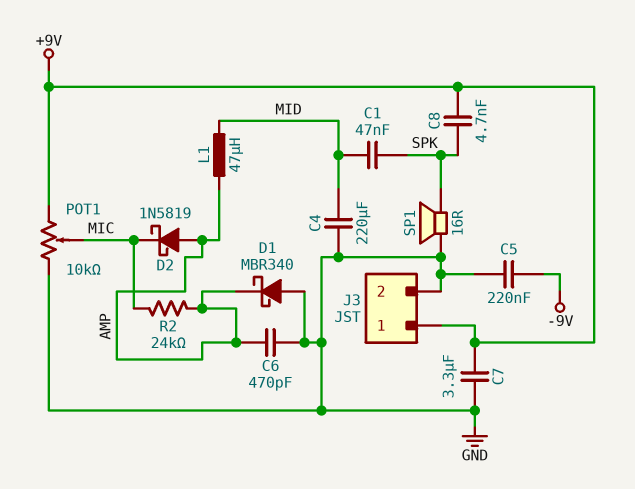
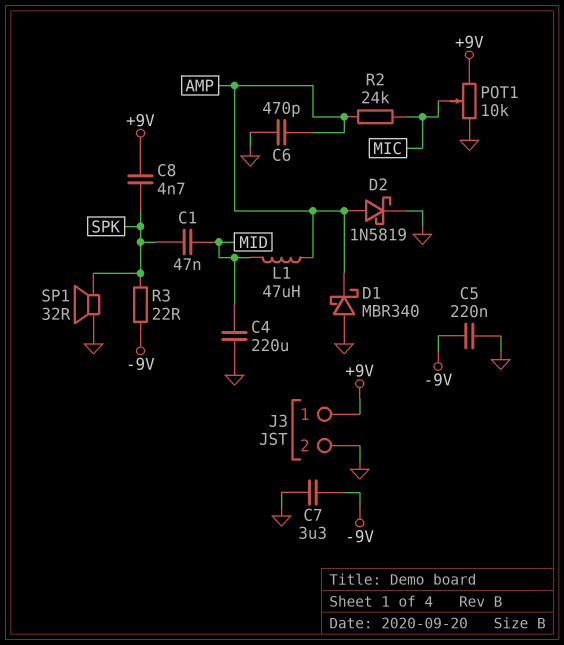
C7: 3.3uF (+9V, GND) -> 3.3uF (-9V, GND)
D2: schottky 1N5819 (A AMP, K MIC) -> schottky 1N5819 (A AMP, K GND)
R3: none -> 22 (-9V, SPK)
SP1: speaker 16R (GND, SPK) -> speaker 32R (GND, SPK)

